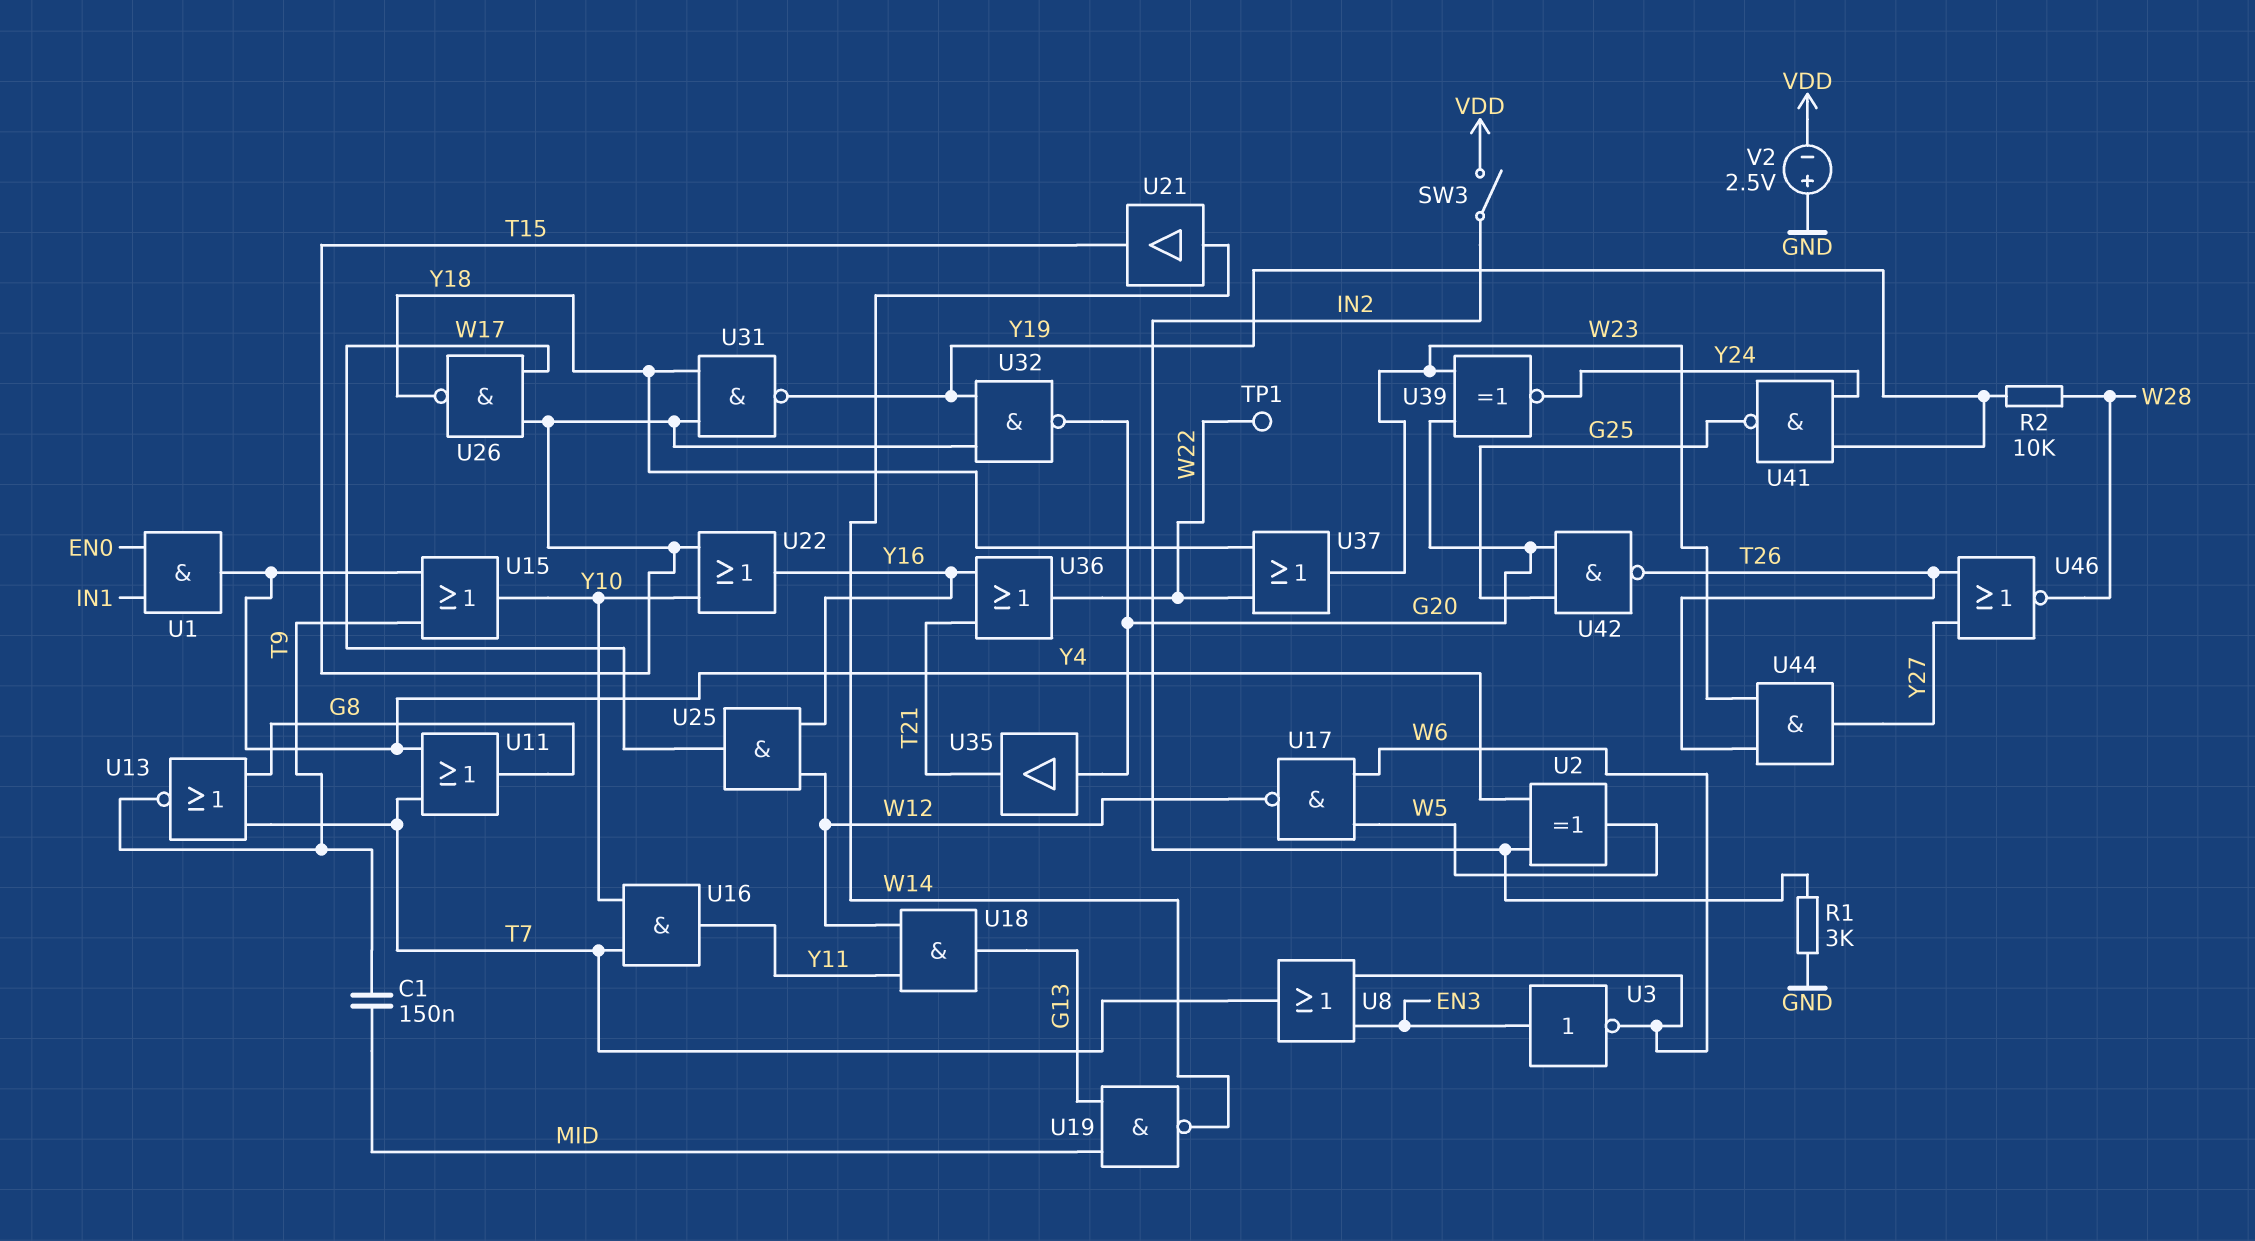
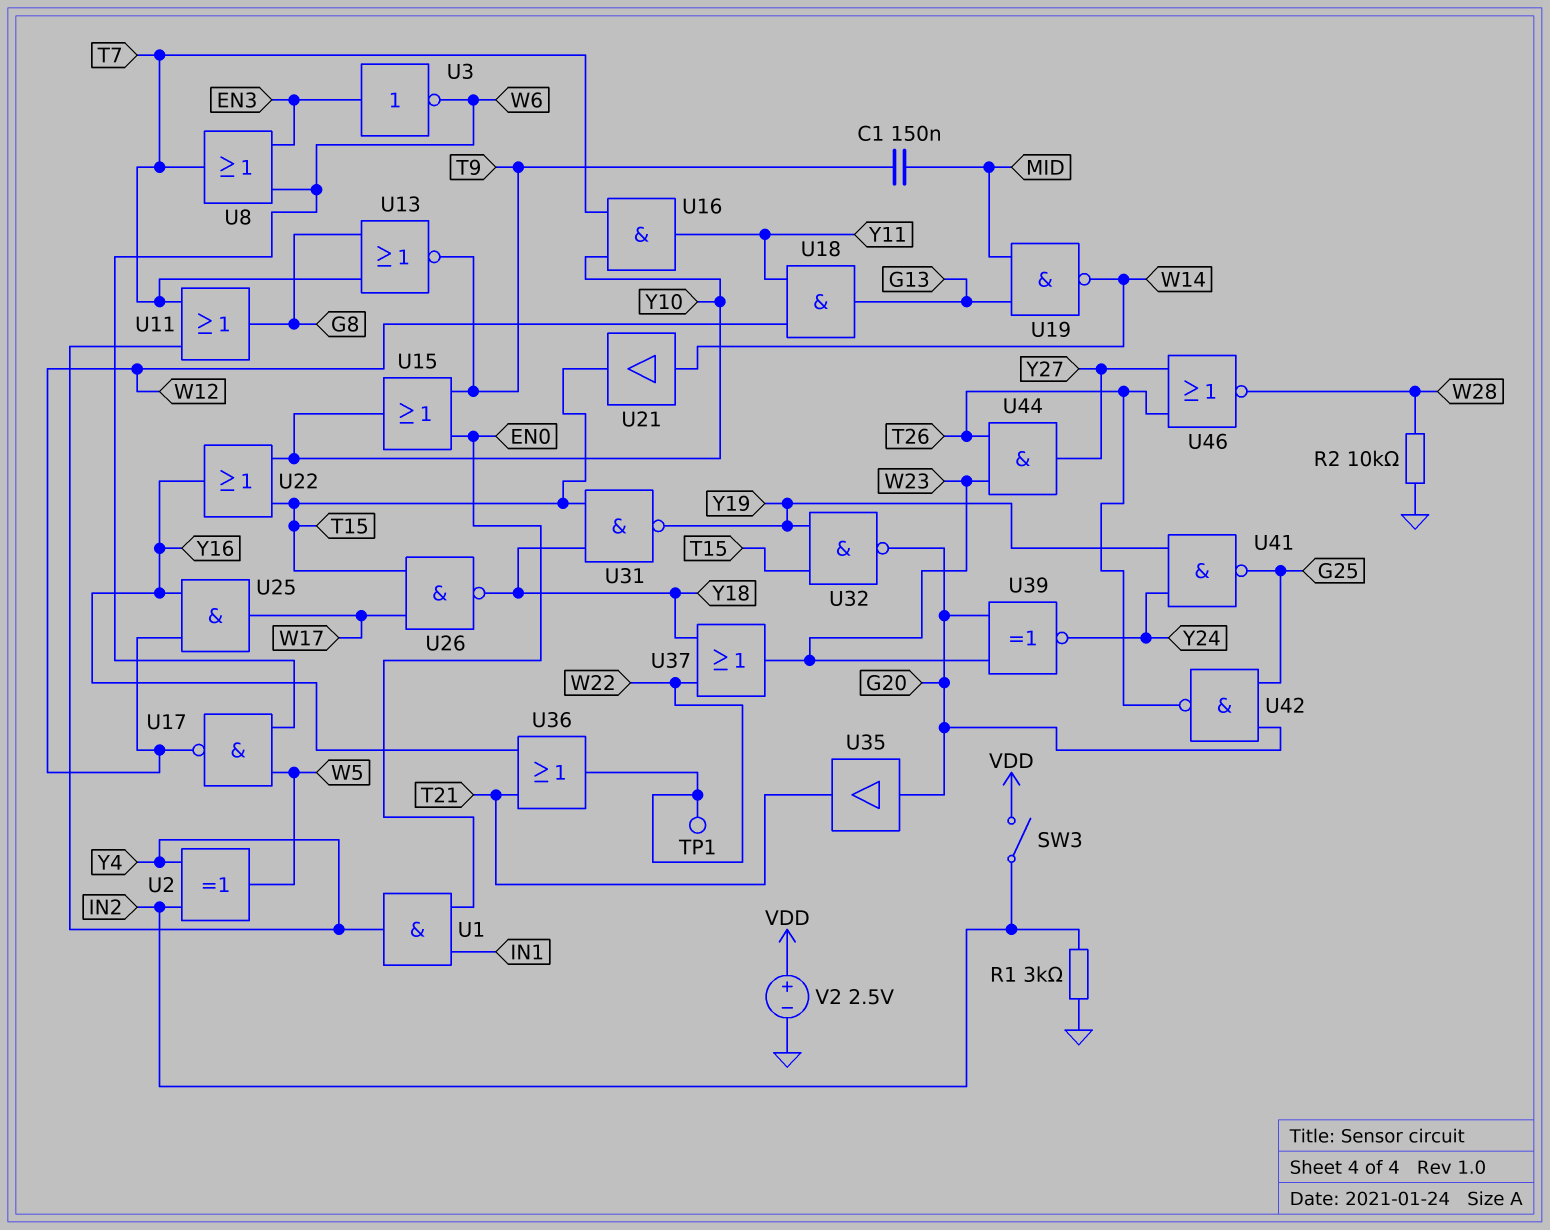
R2: 10k (W28, Y19) -> 10k (GND, W28)
U15: OR (in T9, in Y4, out Y10) -> OR (in EN0, in T9, out Y10)
V2: 2.5V (plus GND, minus VDD) -> 2.5V (plus VDD, minus GND)

